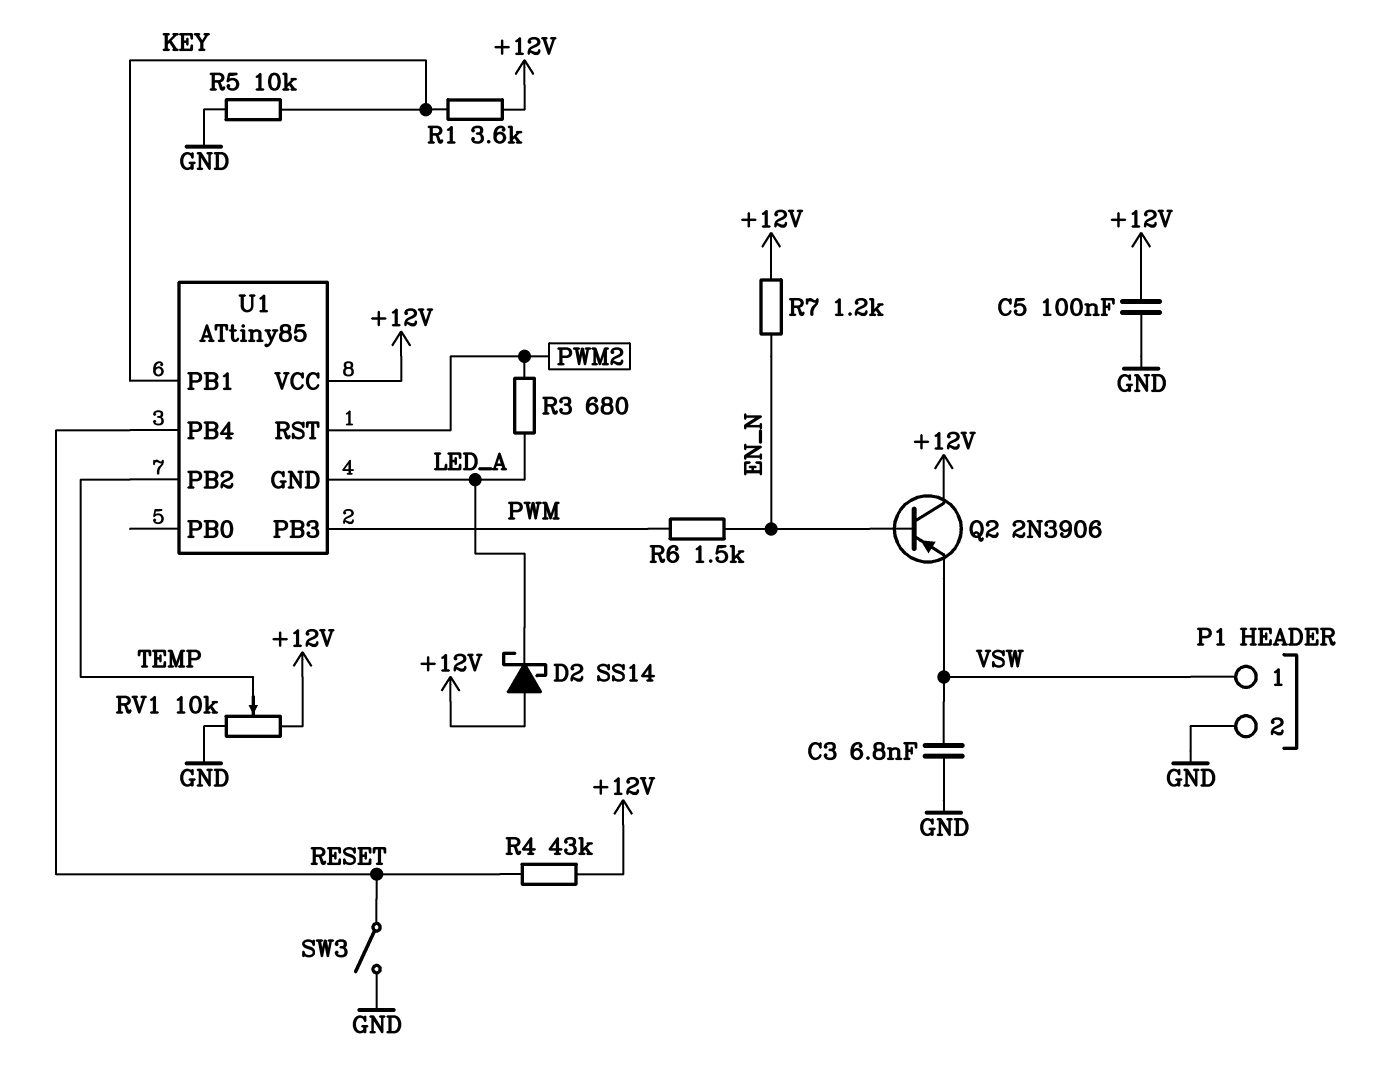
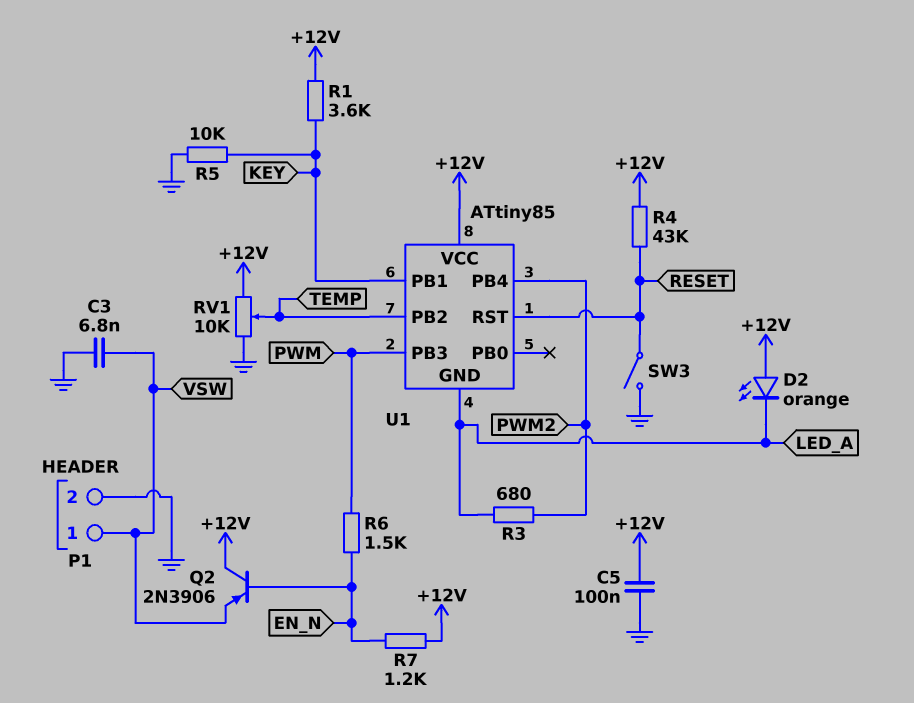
D2: schottky SS14 (A +12V, K LED_A) -> LED orange (A +12V, K LED_A)
U1 pin PB4: RESET -> PWM2
U1 pin RST: PWM2 -> RESET

